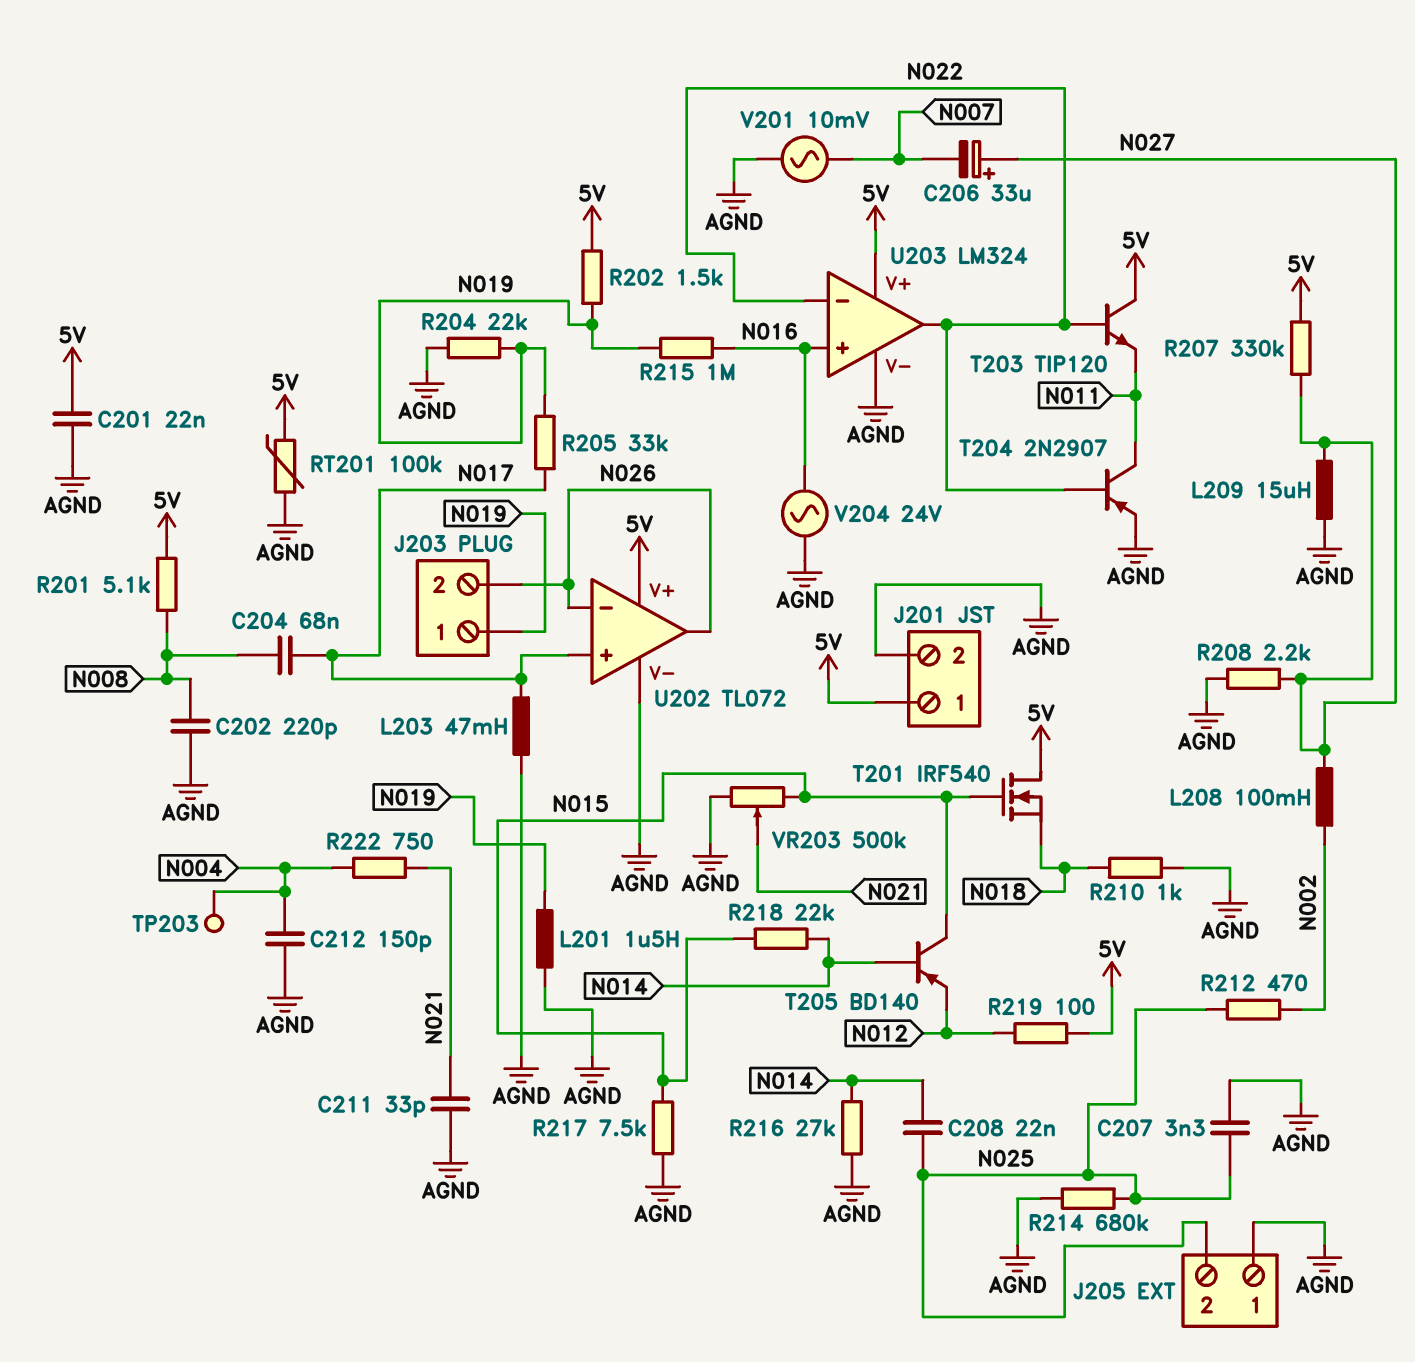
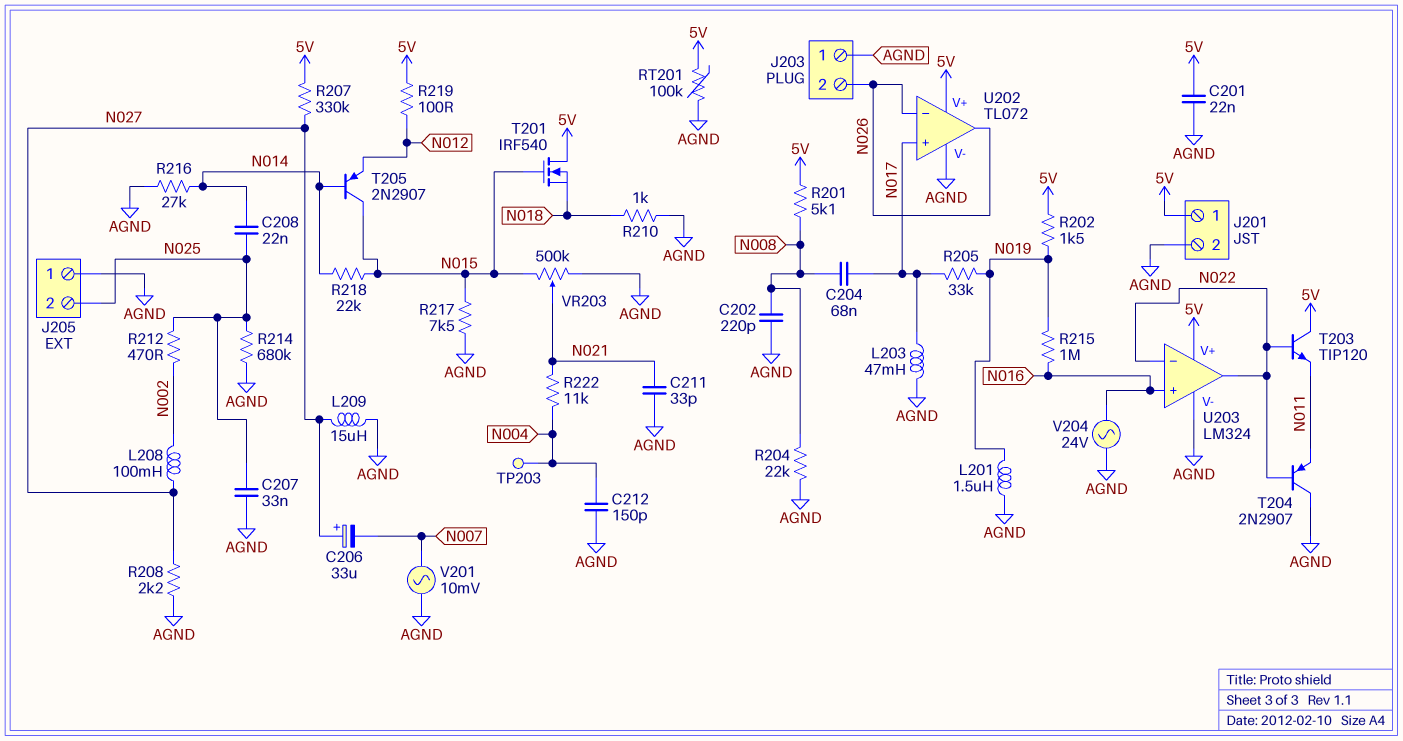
C207: 3.3nF (AGND, N025) -> 33nF (AGND, N025)
J203 pin 1: N019 -> AGND
R204: 22k (AGND, N019) -> 22k (AGND, N008)
R222: 750 (N004, N021) -> 11k (N004, N021)
T204: PNP 2N2907 (B N022, C N011, E AGND) -> PNP 2N2907 (B N022, C AGND, E N011)
T205: PNP BD140 (B N014, C N015, E N012) -> PNP 2N2907 (B N014, C N015, E N012)

